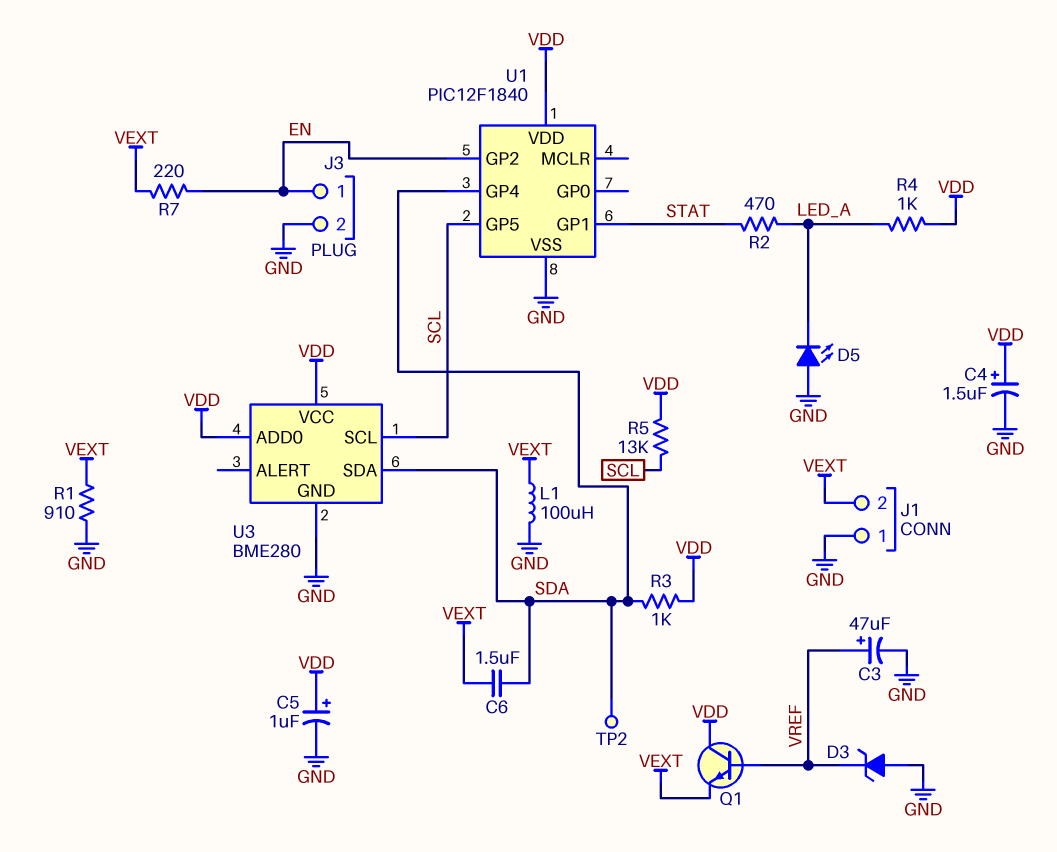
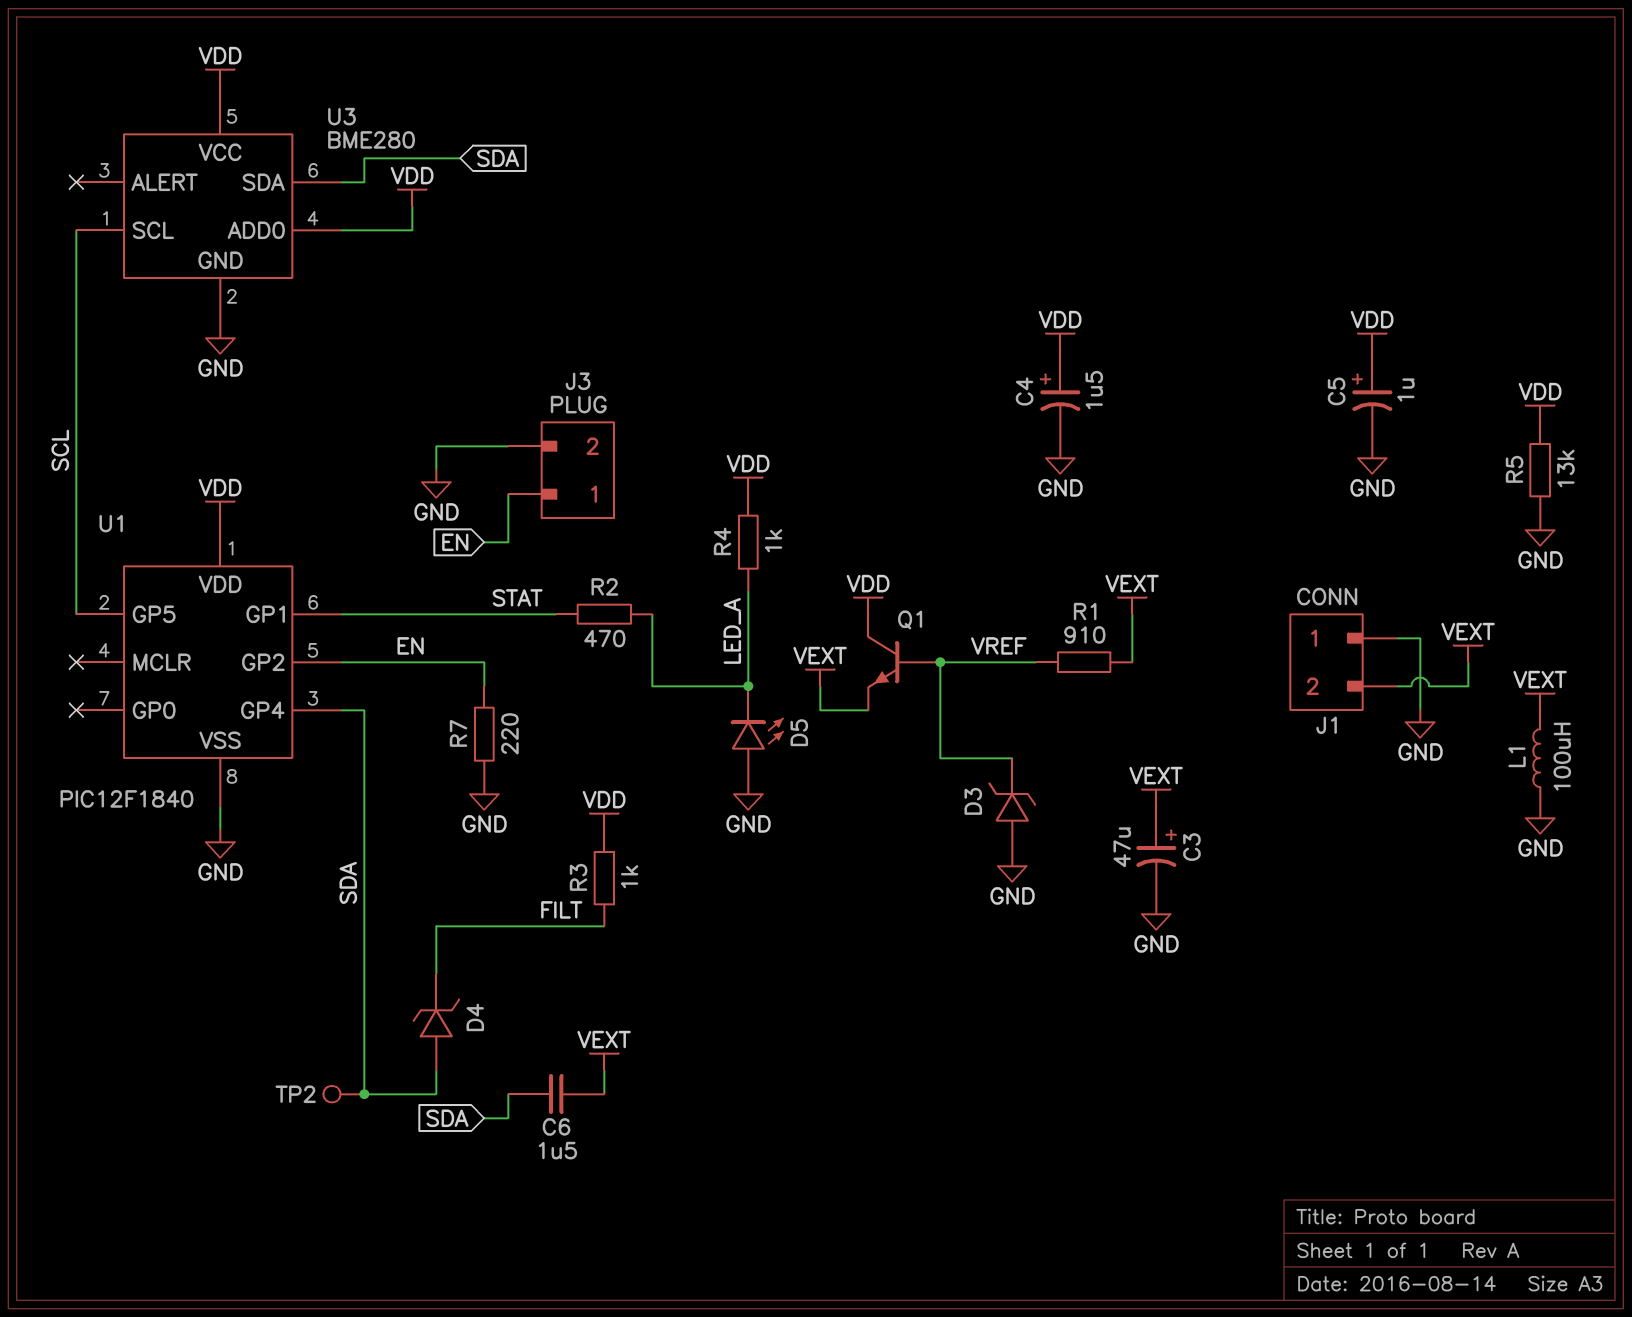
C3: 47uF (plus VREF, minus GND) -> 47uF (plus VEXT, minus GND)
D4: none -> zener (A SDA, K FILT)
R1: 910 (GND, VEXT) -> 910 (VEXT, VREF)
R3: 1k (SDA, VDD) -> 1k (FILT, VDD)
R5: 13k (SCL, VDD) -> 13k (GND, VDD)
R7: 220 (EN, VEXT) -> 220 (EN, GND)

